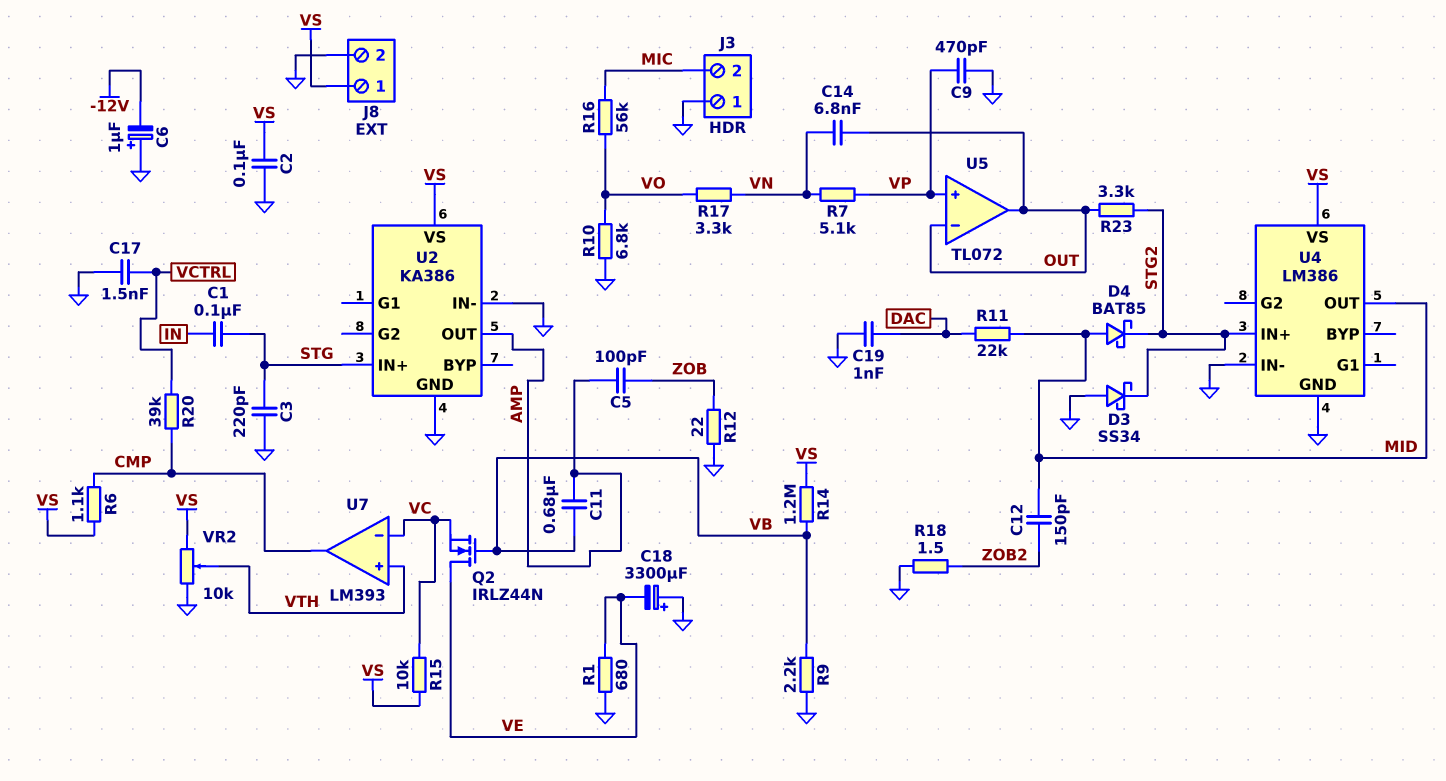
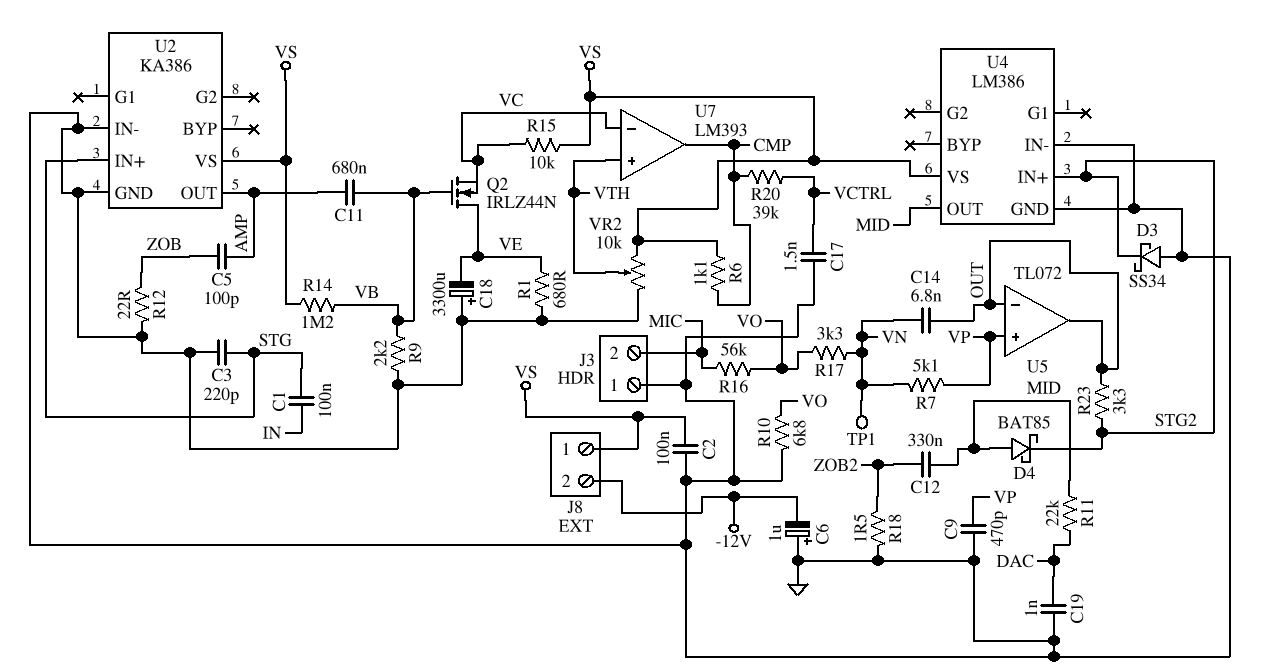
C12: 150pF (MID, ZOB2) -> 330nF (MID, ZOB2)
J8 pin 2: GND -> -12V
TP1: none -> test point (VN)

